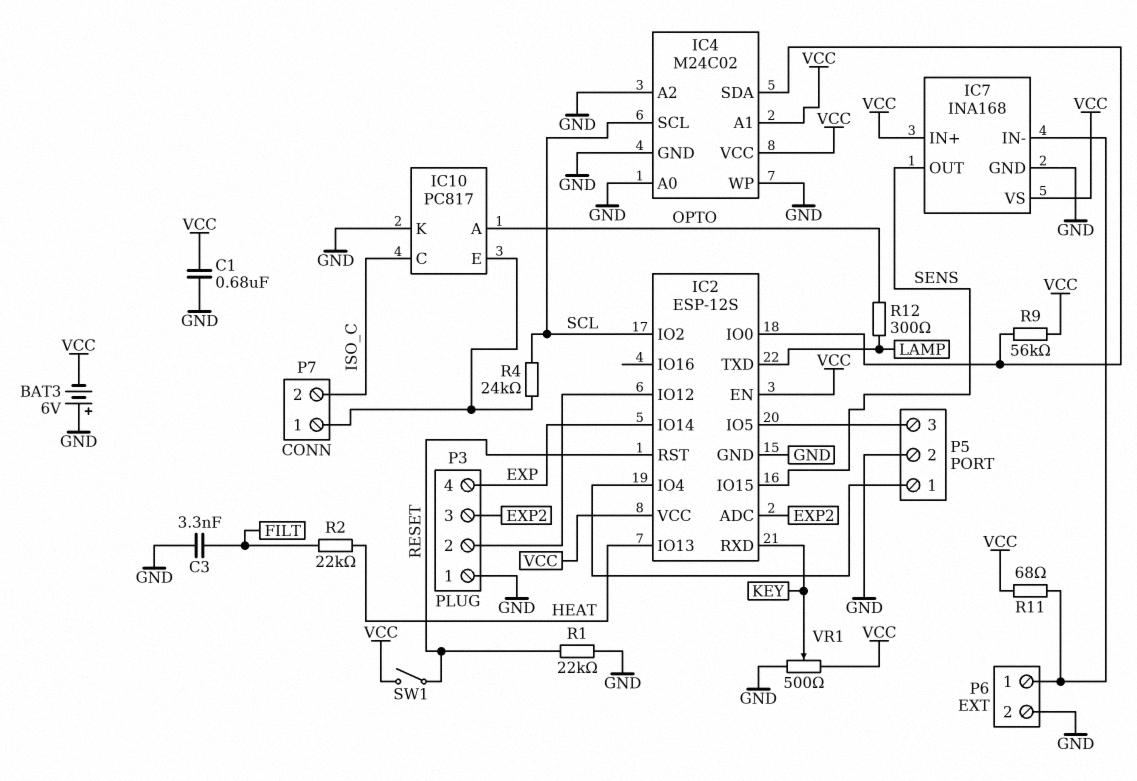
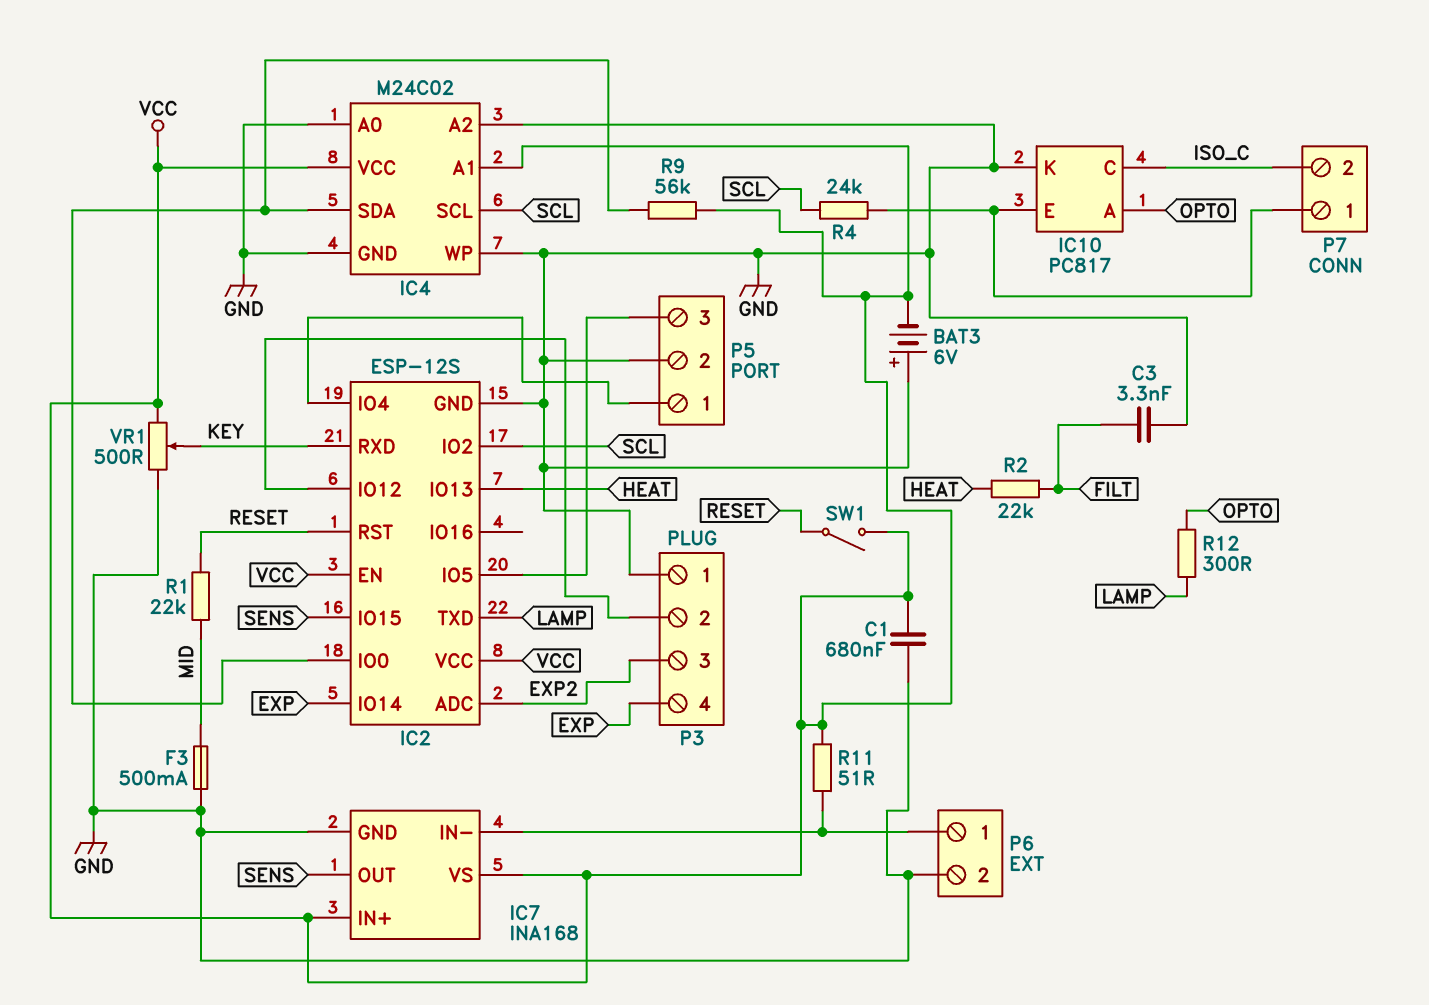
F3: none -> 500mA (GND, MID)
R1: 22k (GND, RESET) -> 22k (MID, RESET)
R11: 68 (IC7/IN-, VCC) -> 51 (IC7/IN-, VCC)

